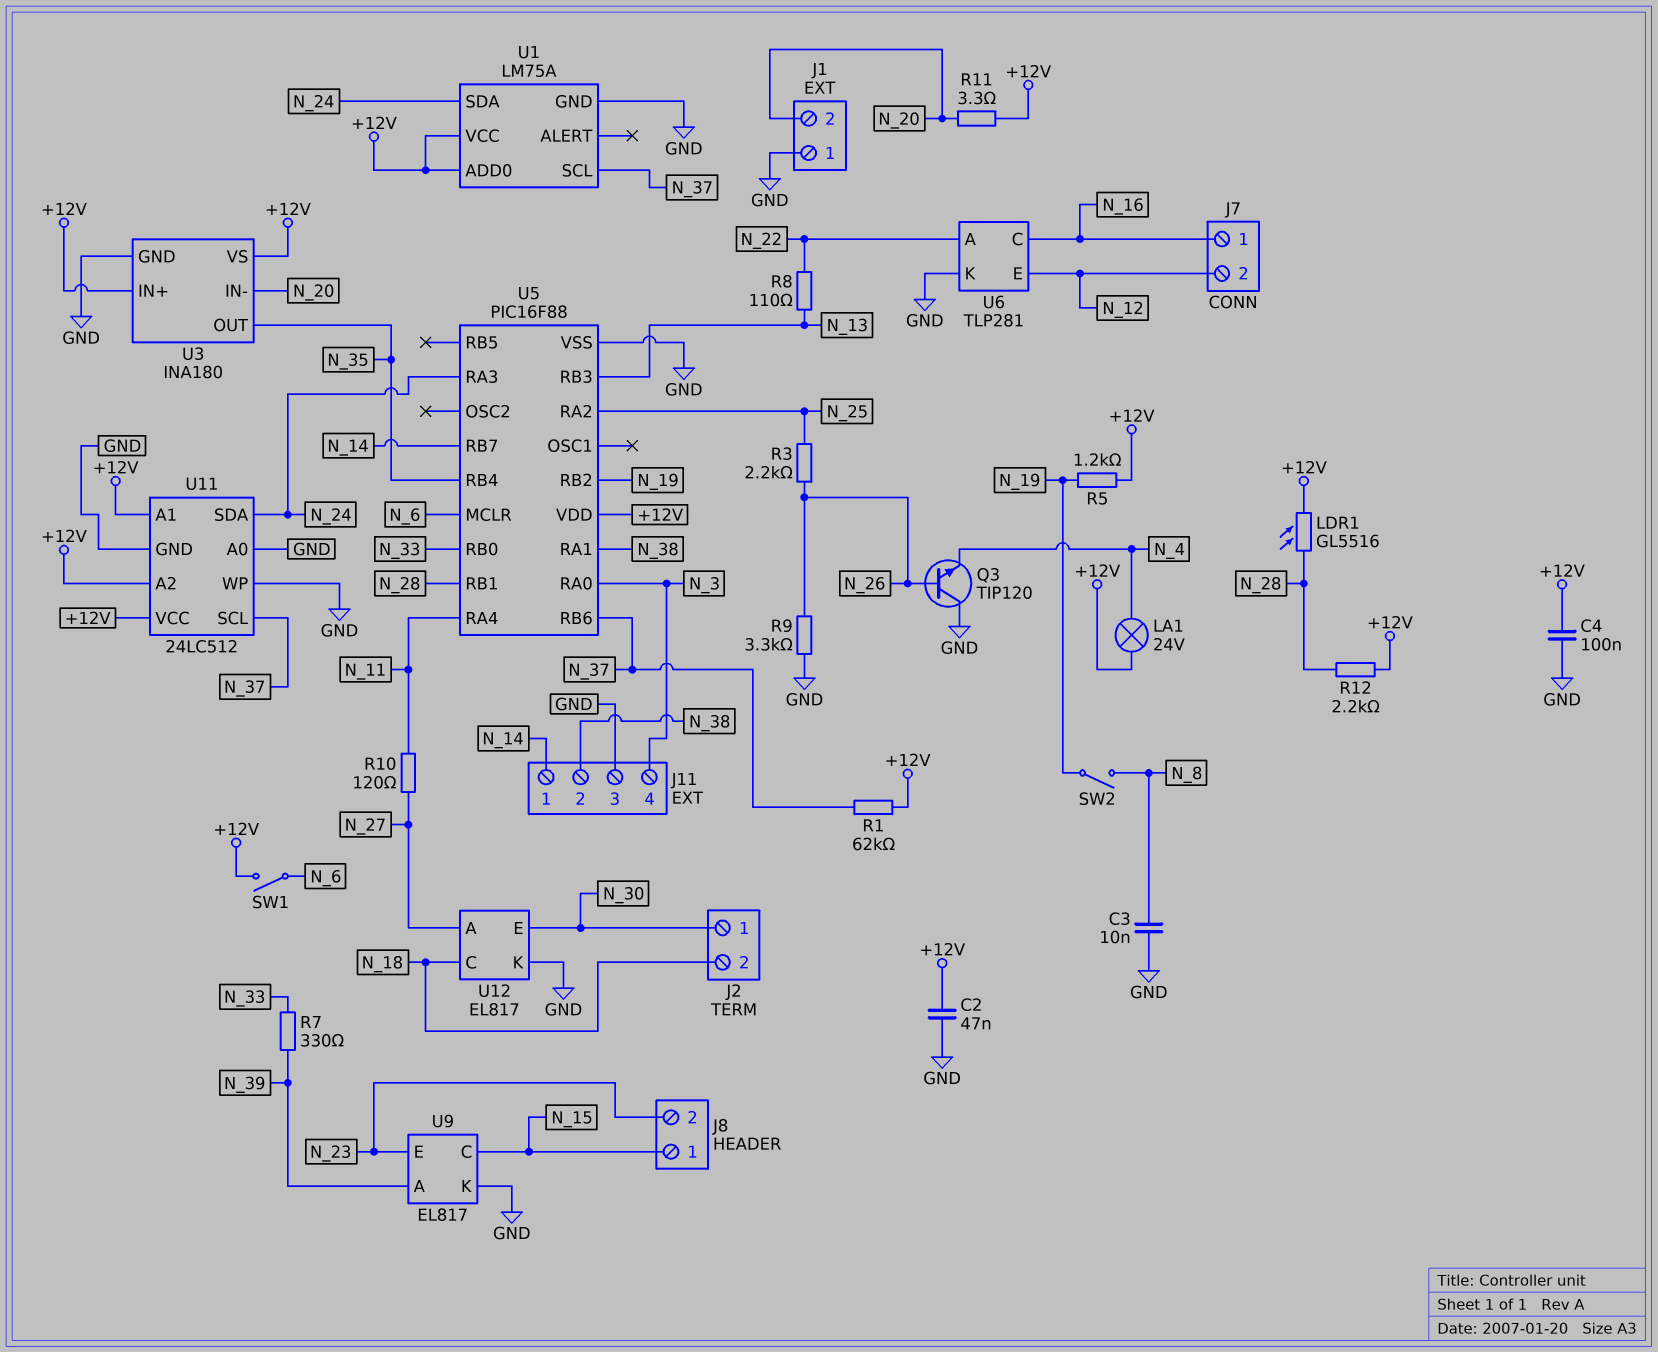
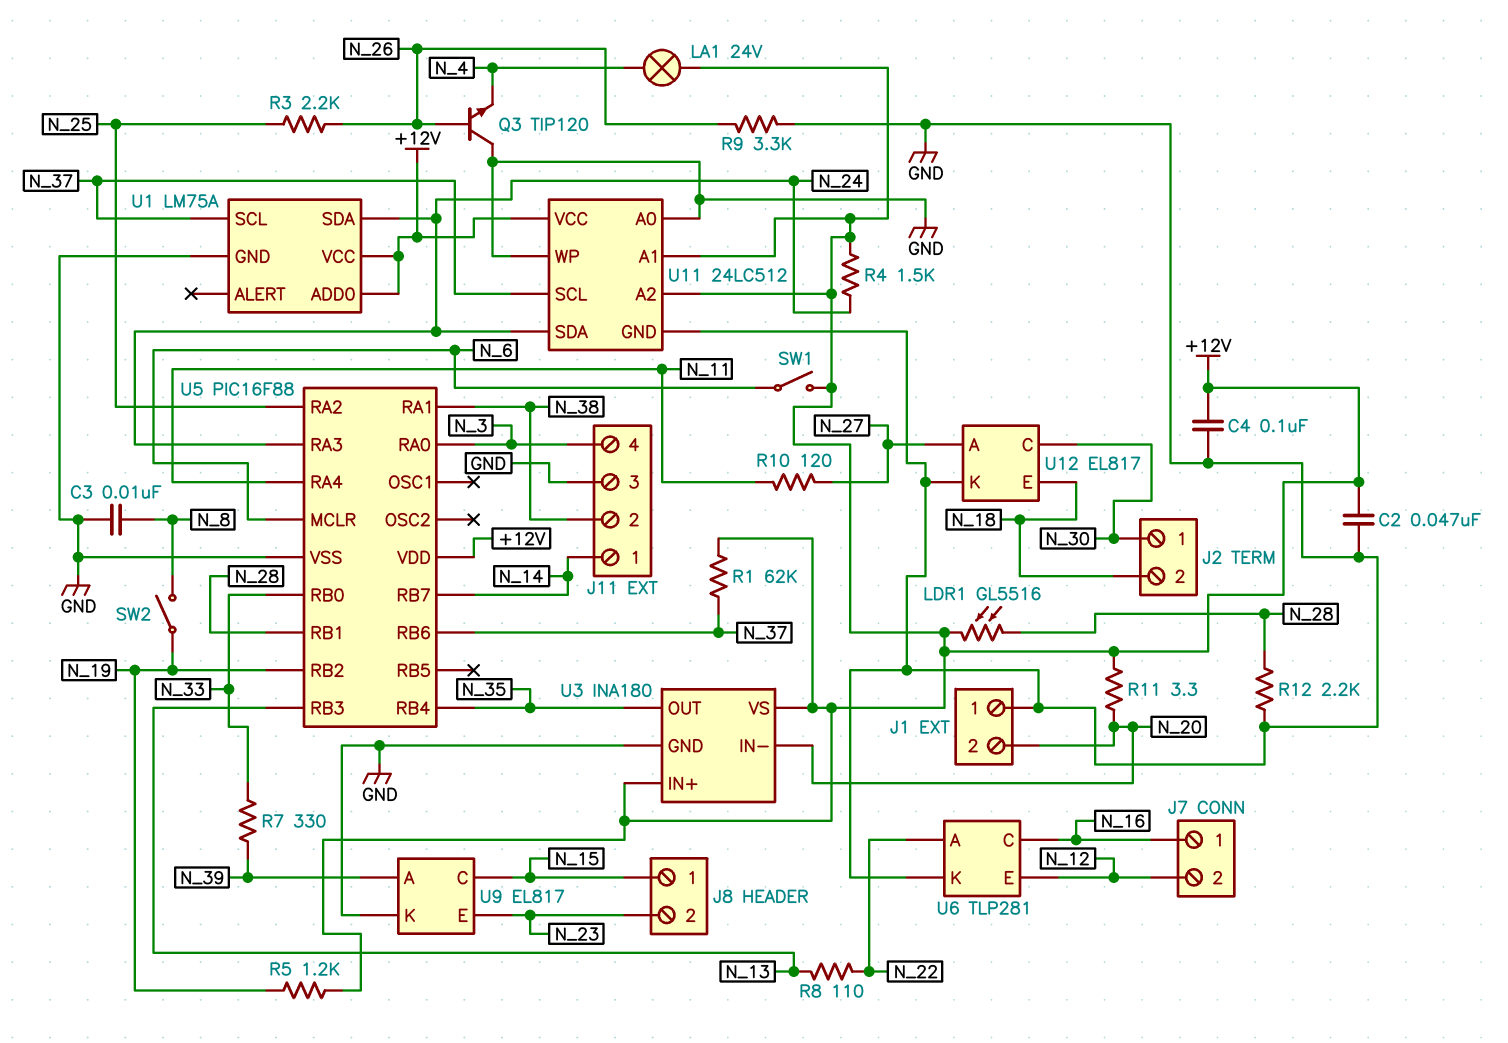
R4: none -> 1.5k (+12V, N_24)
R12: 2.2k (+12V, N_28) -> 2.2k (GND, N_28)
U12 pin C: N_18 -> N_30
U12 pin E: N_30 -> N_18

